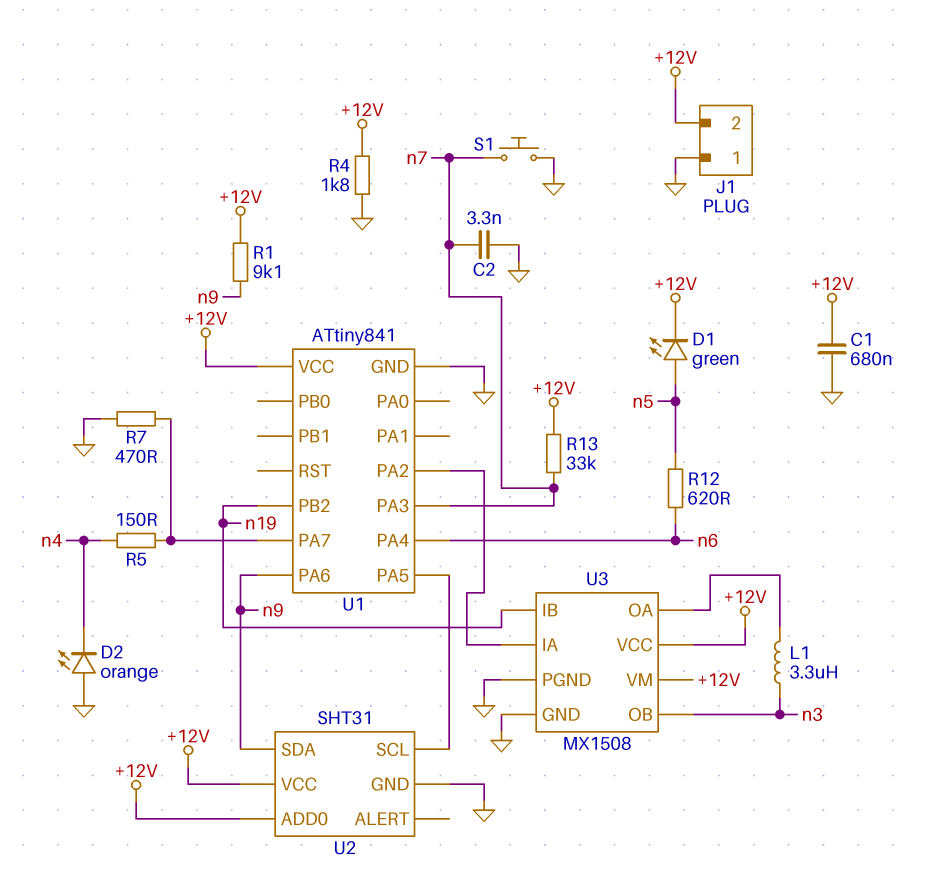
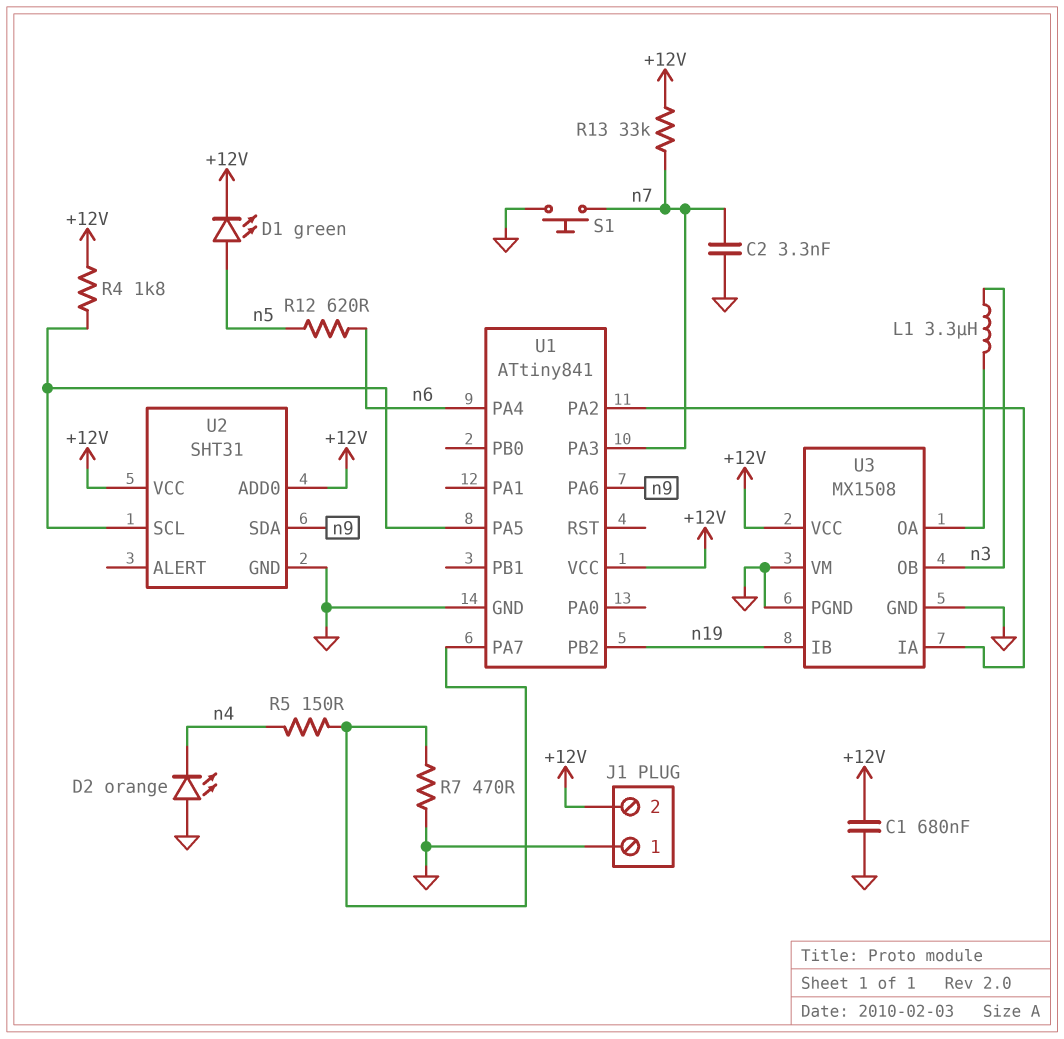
R1: 9.1k (+12V, n9) -> none
R4: 1.8k (+12V, GND) -> 1.8k (+12V, U1/PA5)
U3 pin VM: +12V -> GND

